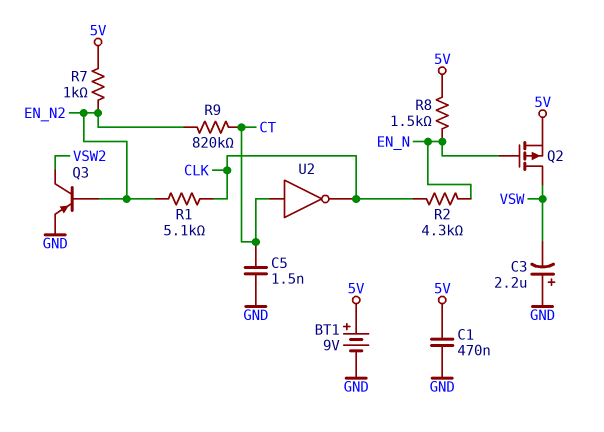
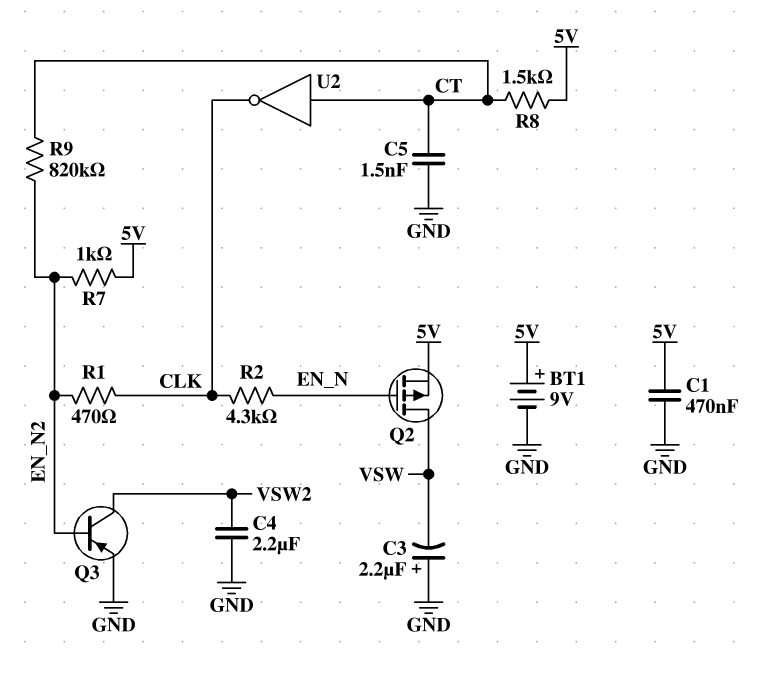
C4: none -> 2.2uF (GND, VSW2)
R1: 5.1k (CLK, EN_N2) -> 470 (CLK, EN_N2)
R8: 1.5k (5V, EN_N) -> 1.5k (5V, CT)

